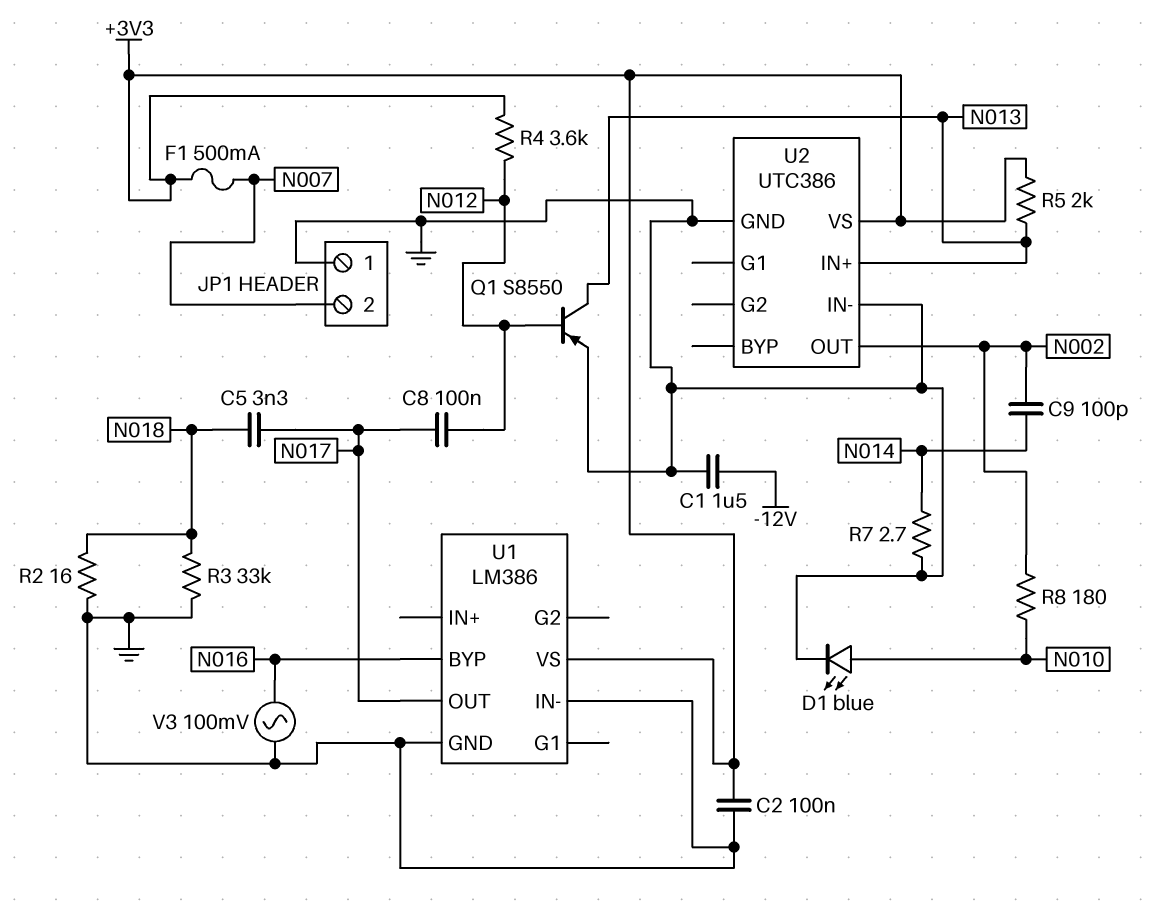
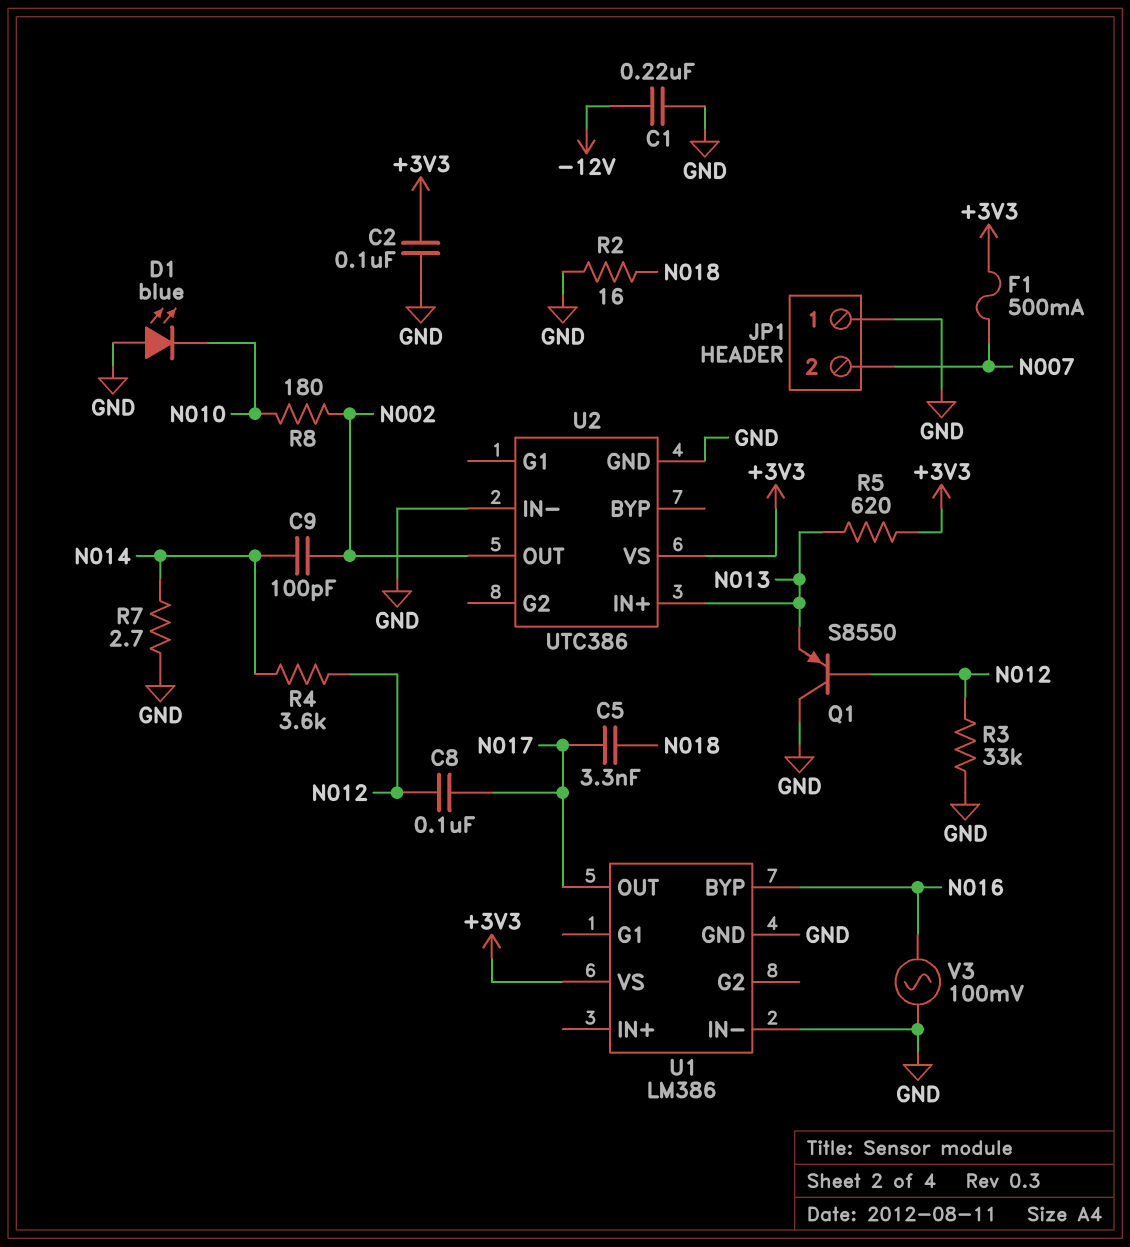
C1: 1.5uF (-12V, GND) -> 220nF (-12V, GND)
D1: LED blue (A N010, K GND) -> LED blue (A GND, K N010)
Q1: PNP S8550 (B N012, C N013, E GND) -> PNP S8550 (B N012, C GND, E N013)
R3: 33k (GND, N018) -> 33k (GND, N012)
R4: 3.6k (+3V3, N012) -> 3.6k (N012, N014)
R5: 2k (+3V3, N013) -> 620 (+3V3, N013)

